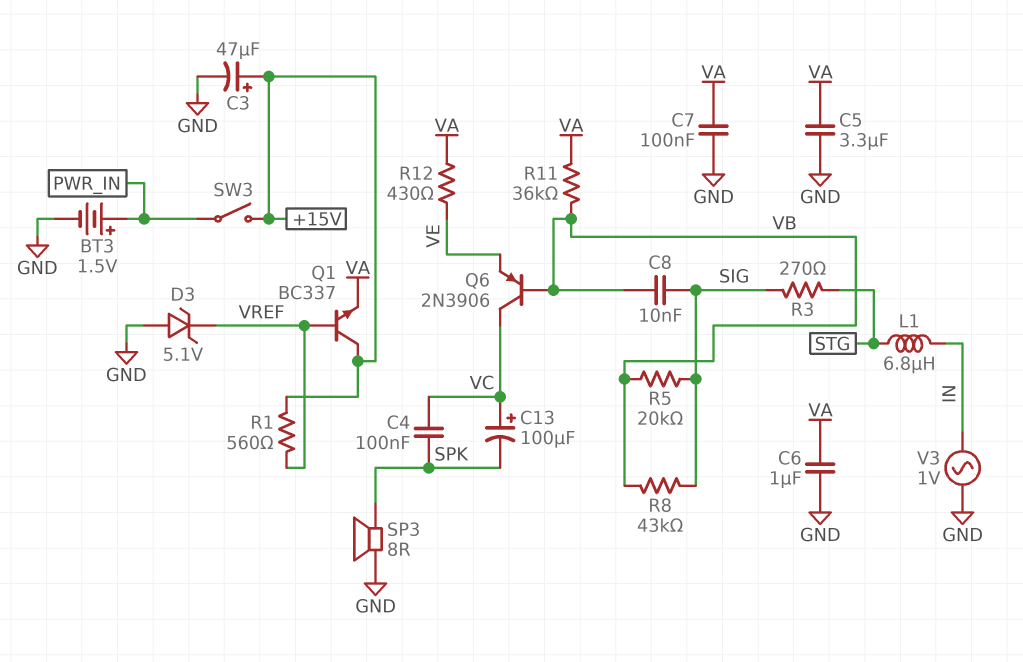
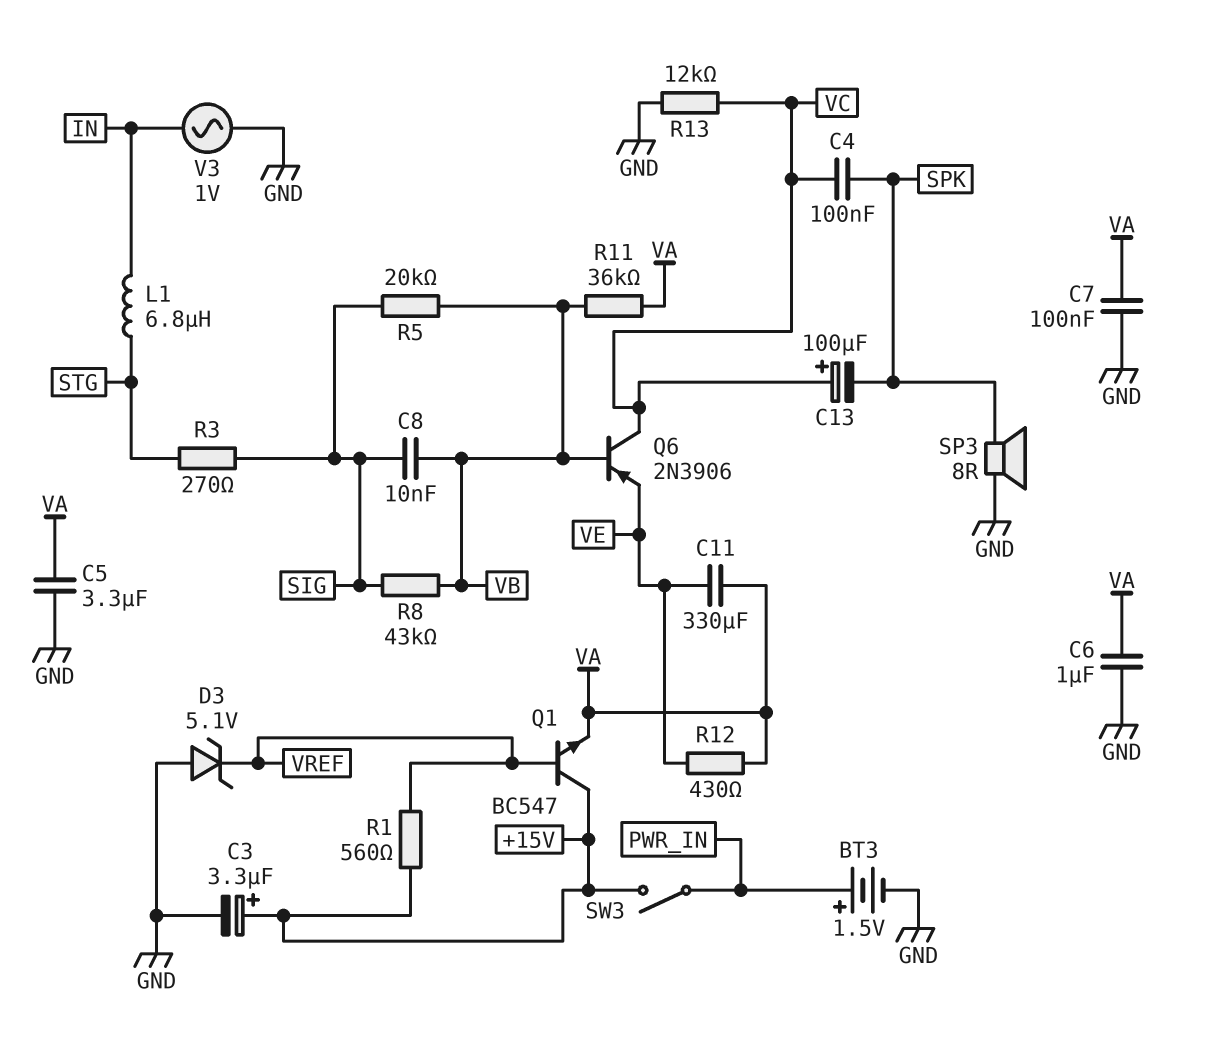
C3: 47uF (plus +15V, minus GND) -> 3.3uF (plus +15V, minus GND)
C11: none -> 330uF (VA, VE)
Q1: NPN BC337 (B VREF, C +15V, E VA) -> NPN BC547 (B VREF, C +15V, E VA)
R13: none -> 12k (GND, VC)

